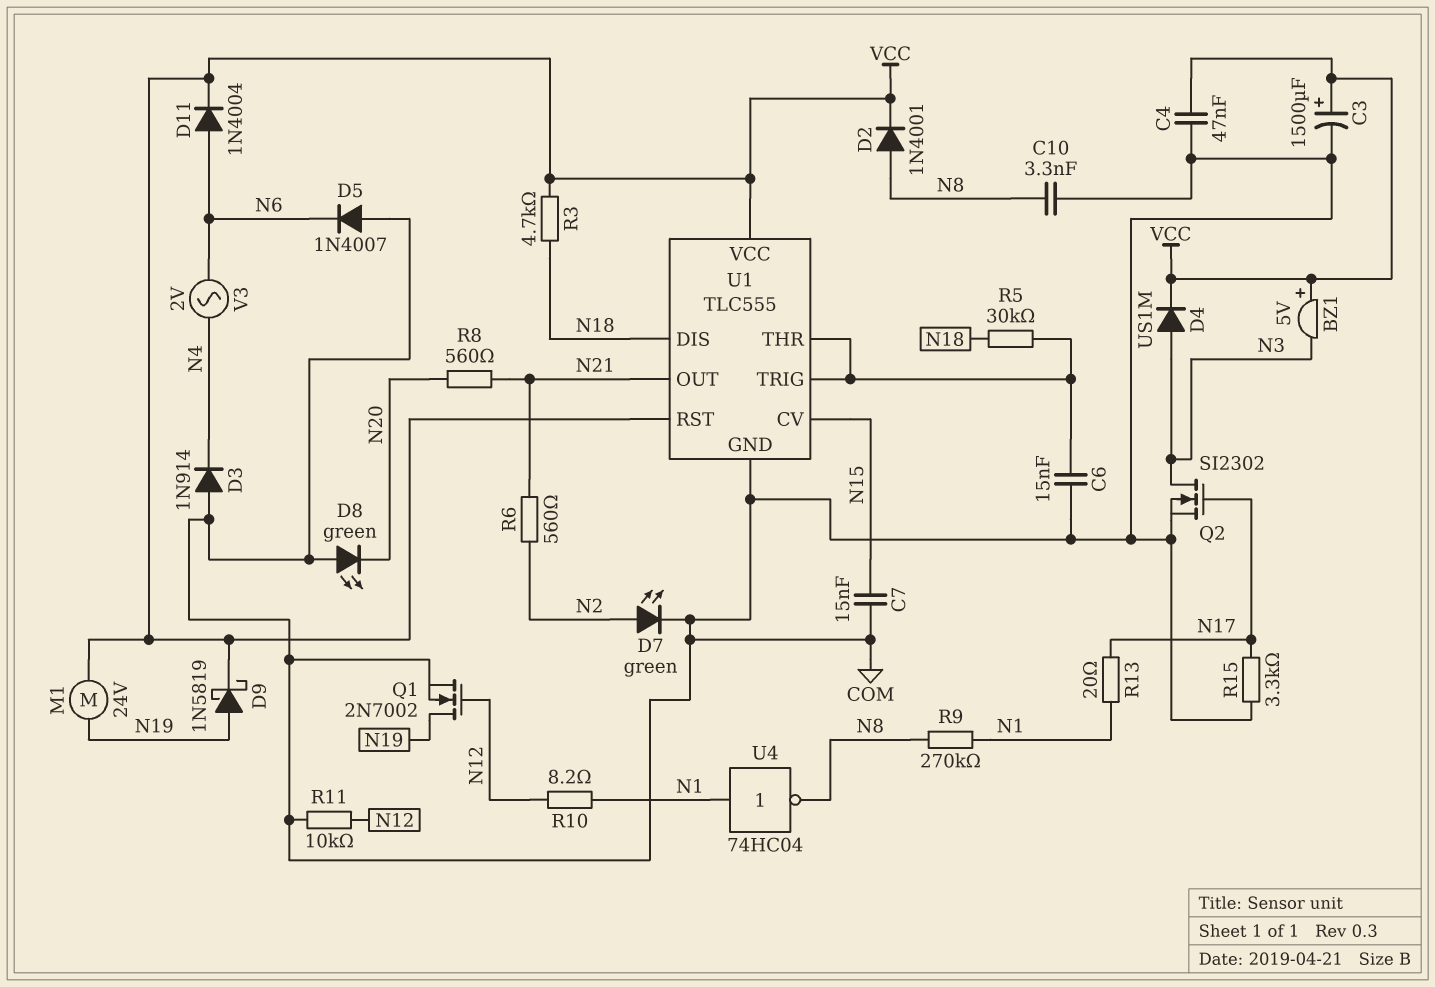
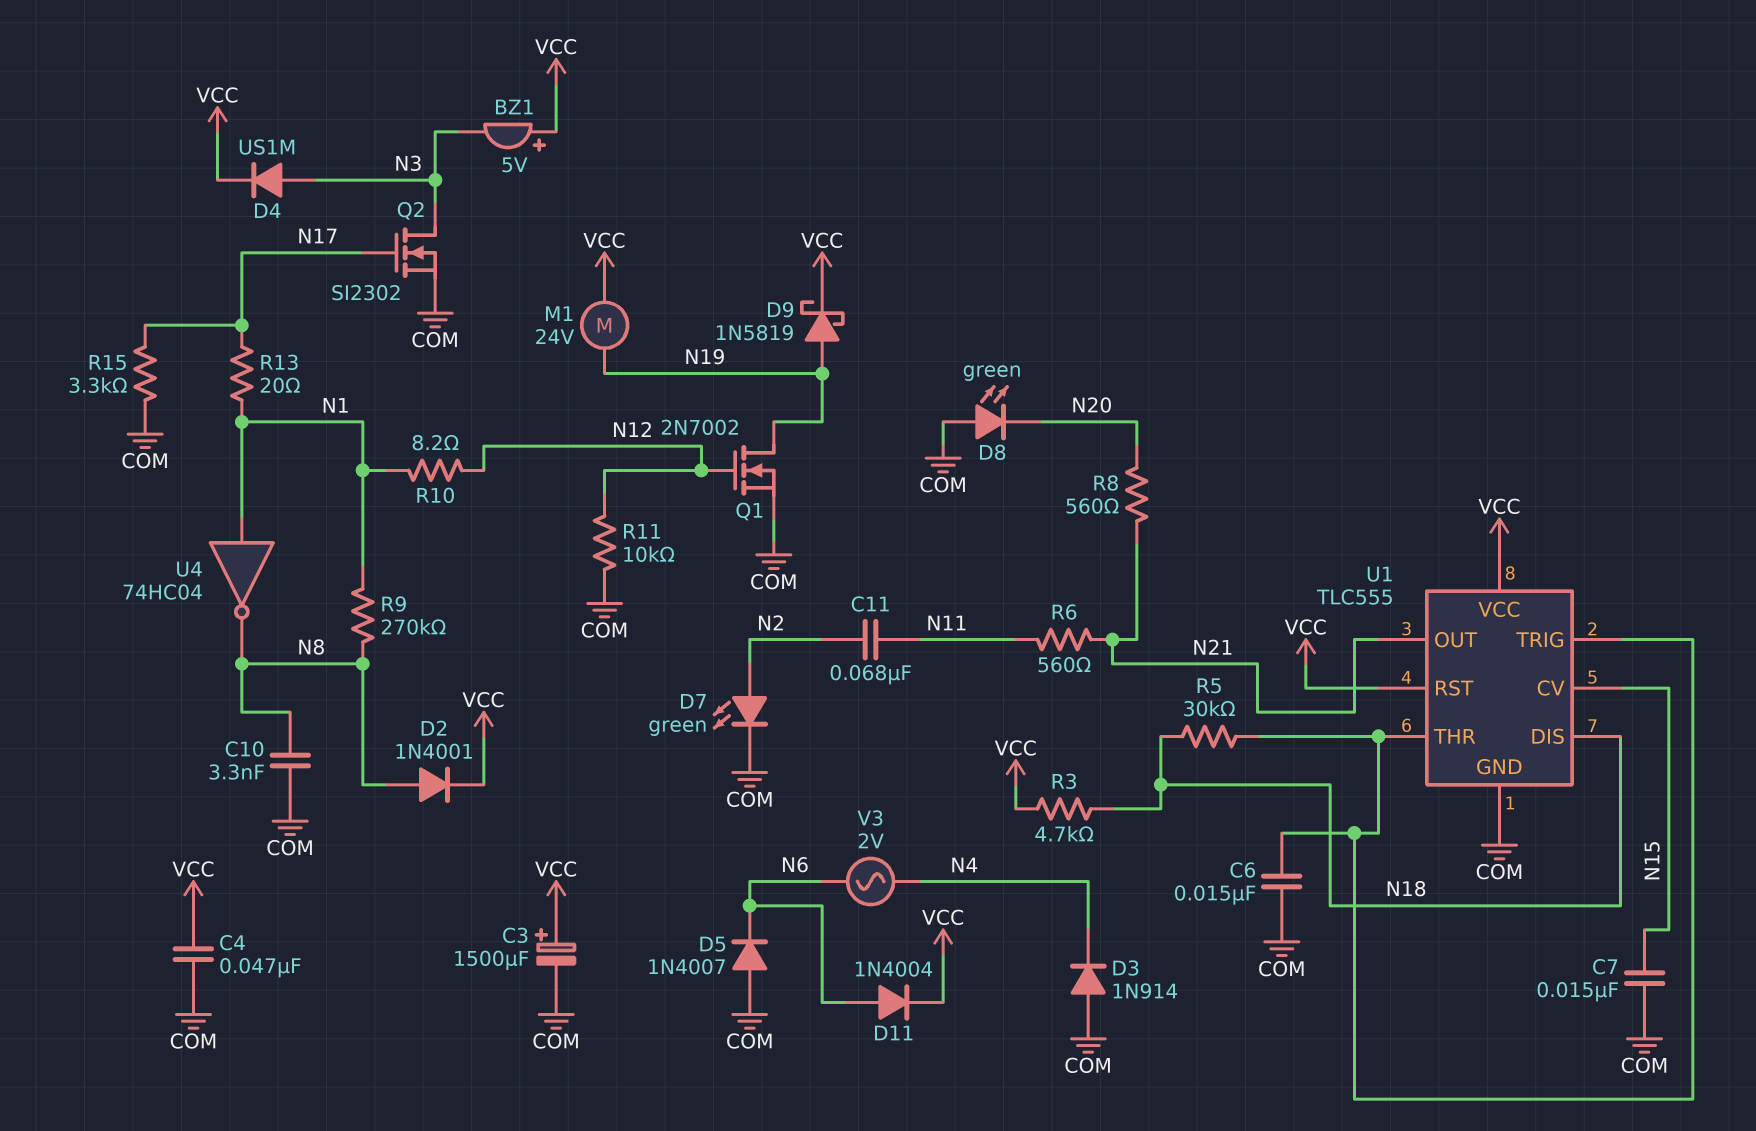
C11: none -> 68nF (N2, N11)
R6: 560 (N2, N21) -> 560 (N11, N21)

